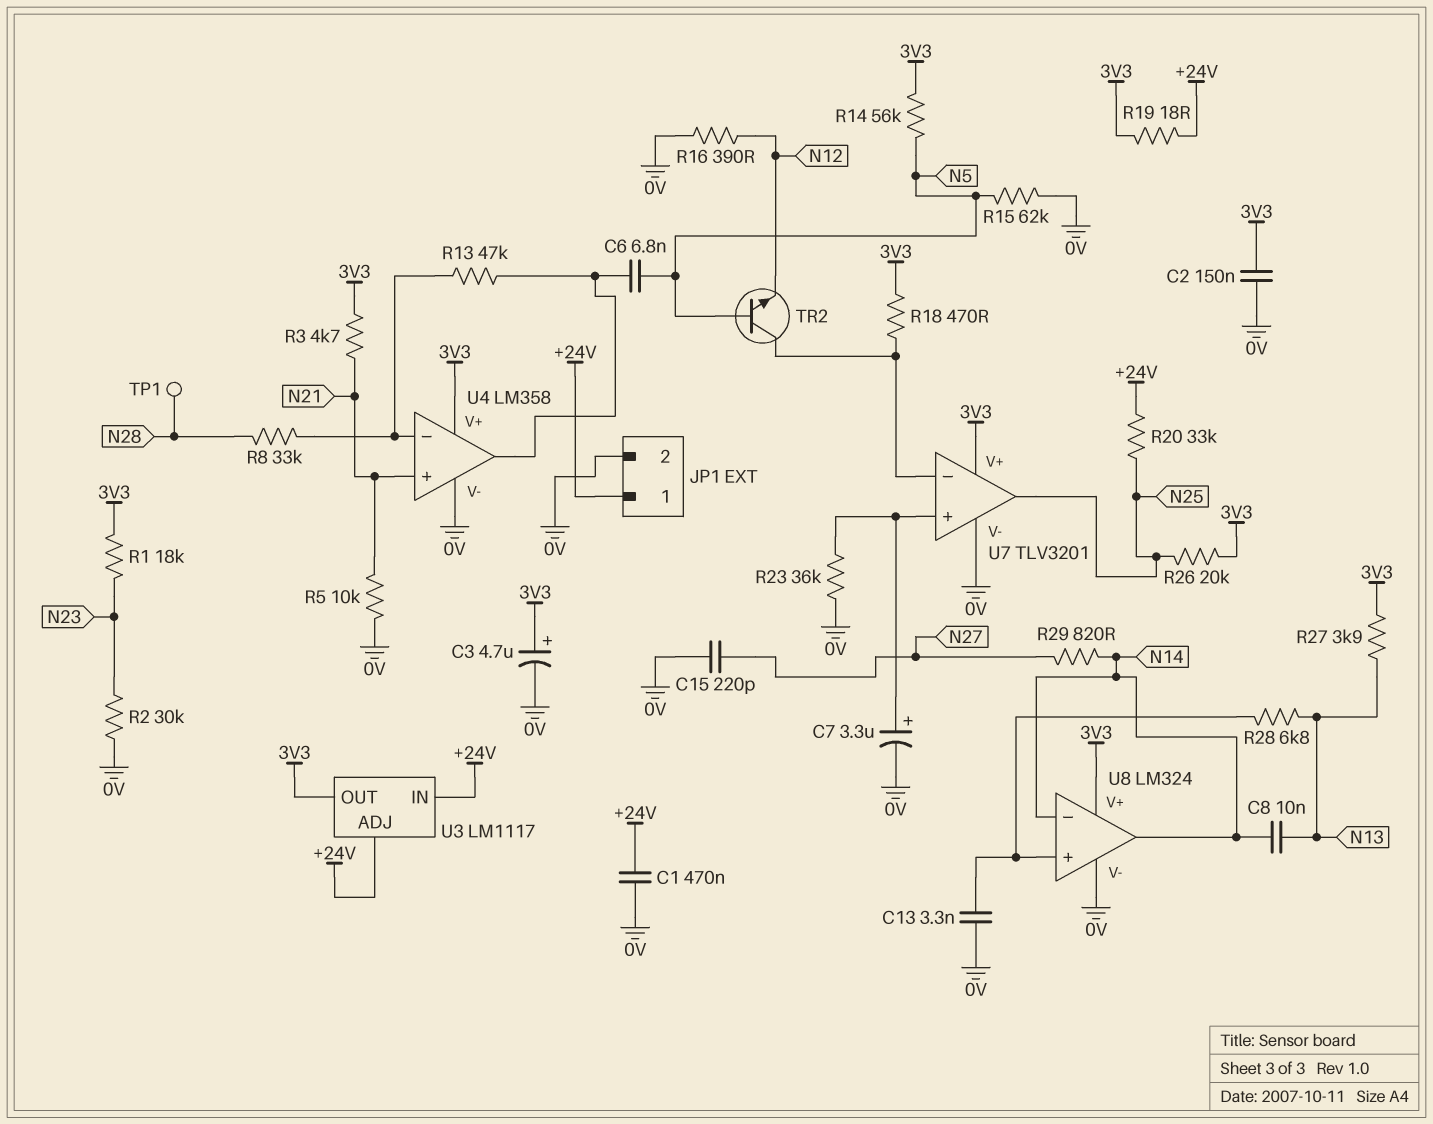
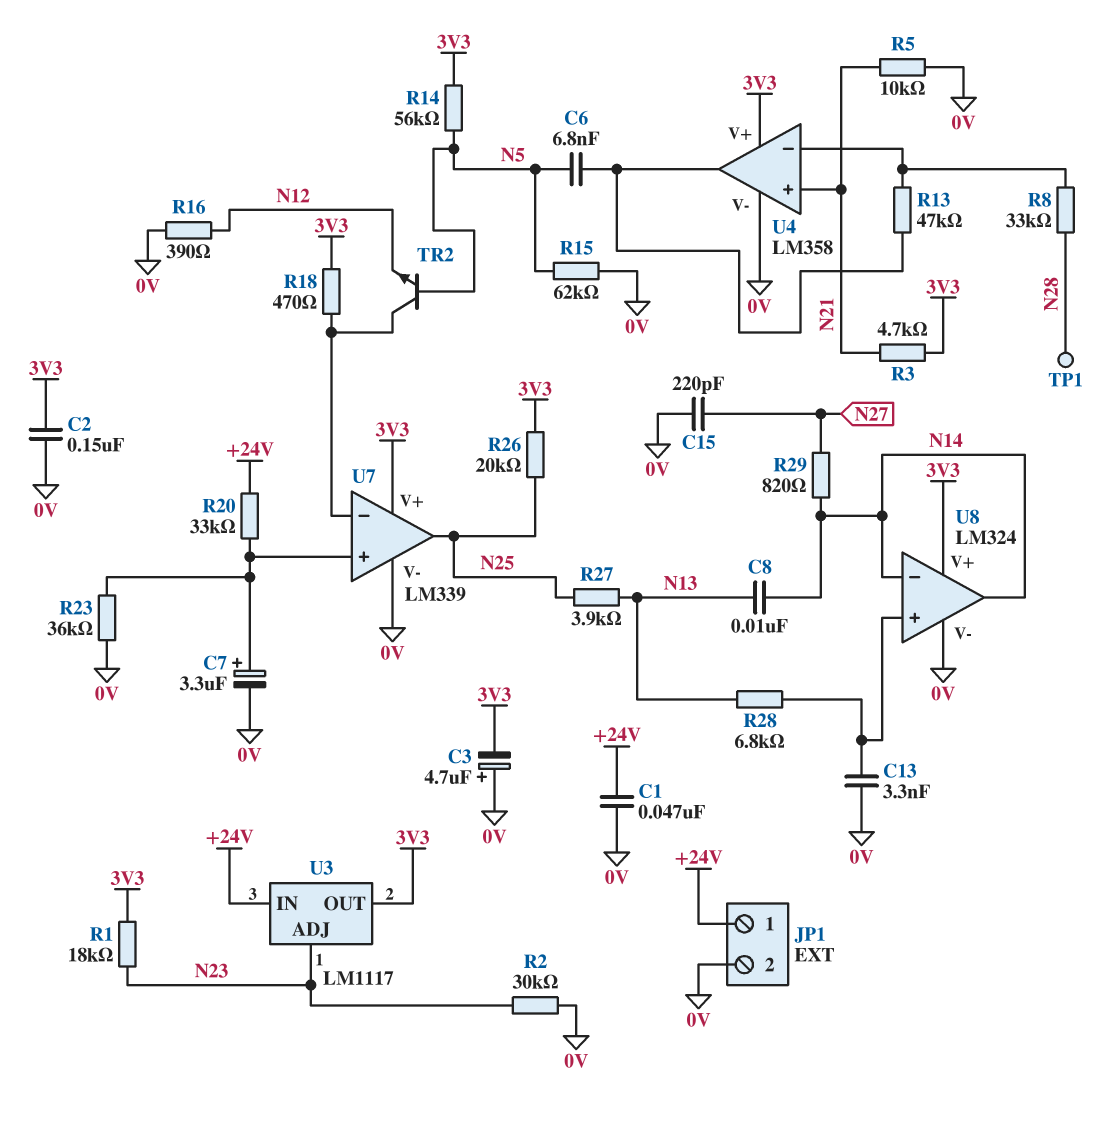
C1: 470nF (+24V, 0V) -> 47nF (+24V, 0V)
C3: 4.7uF (plus 3V3, minus 0V) -> 4.7uF (plus 0V, minus 3V3)
R19: 18 (+24V, 3V3) -> none
R20: 33k (+24V, N25) -> 33k (+24V, U7/in+)
R27: 3.9k (3V3, N13) -> 3.9k (N13, N25)
U3 pin ADJ: +24V -> N23
U7: TLV3201 -> LM339

